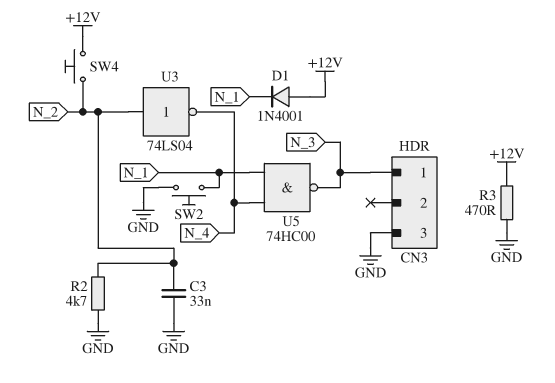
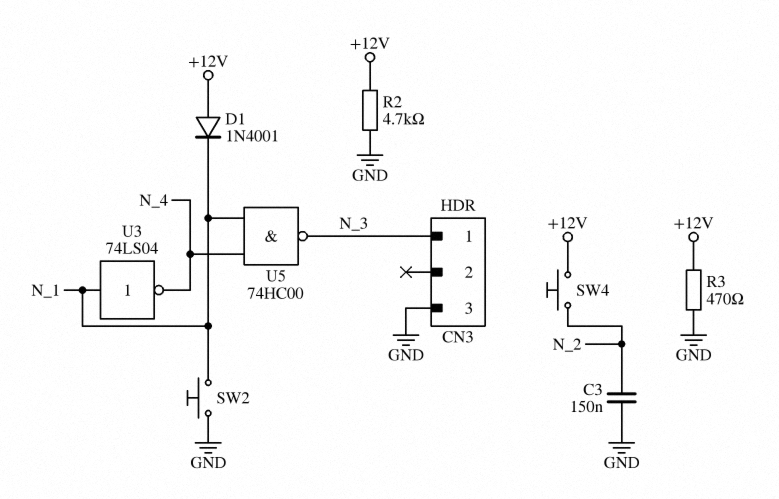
C3: 33nF (GND, N_2) -> 150nF (GND, N_2)
R2: 4.7k (GND, N_2) -> 4.7k (+12V, GND)
U3: NOT 74LS04 (in N_2, out N_4) -> NOT 74LS04 (in N_1, out N_4)

